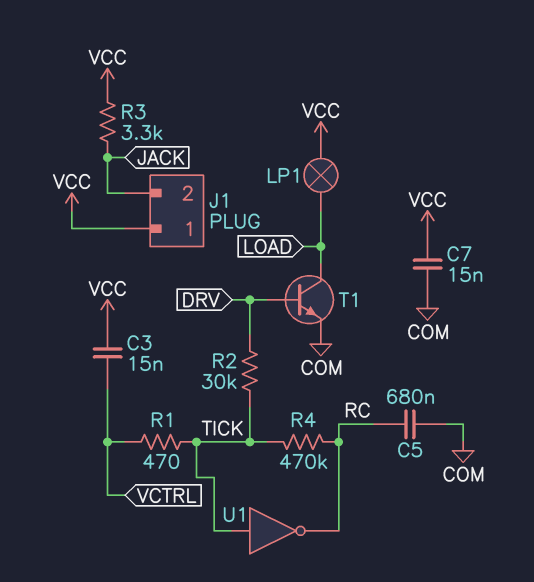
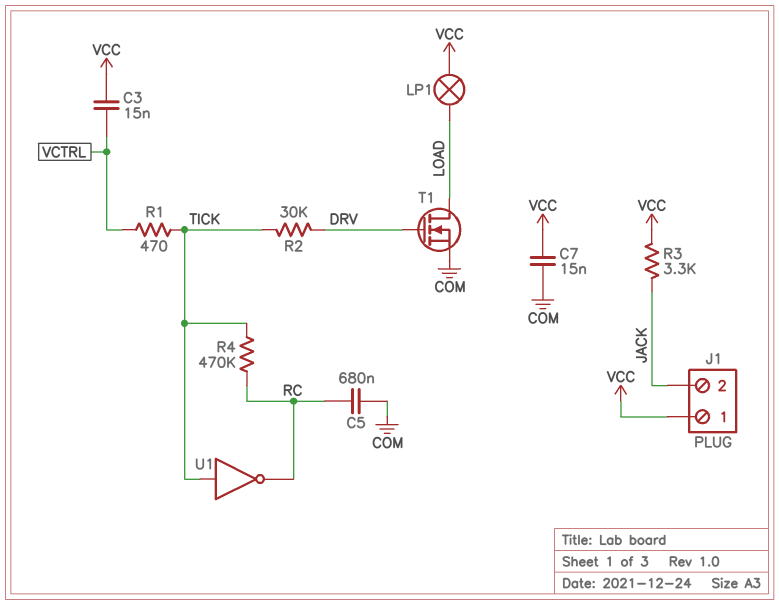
T1: NPN (B DRV, C LOAD, E COM) -> NMOS (G DRV, D LOAD, S COM)

